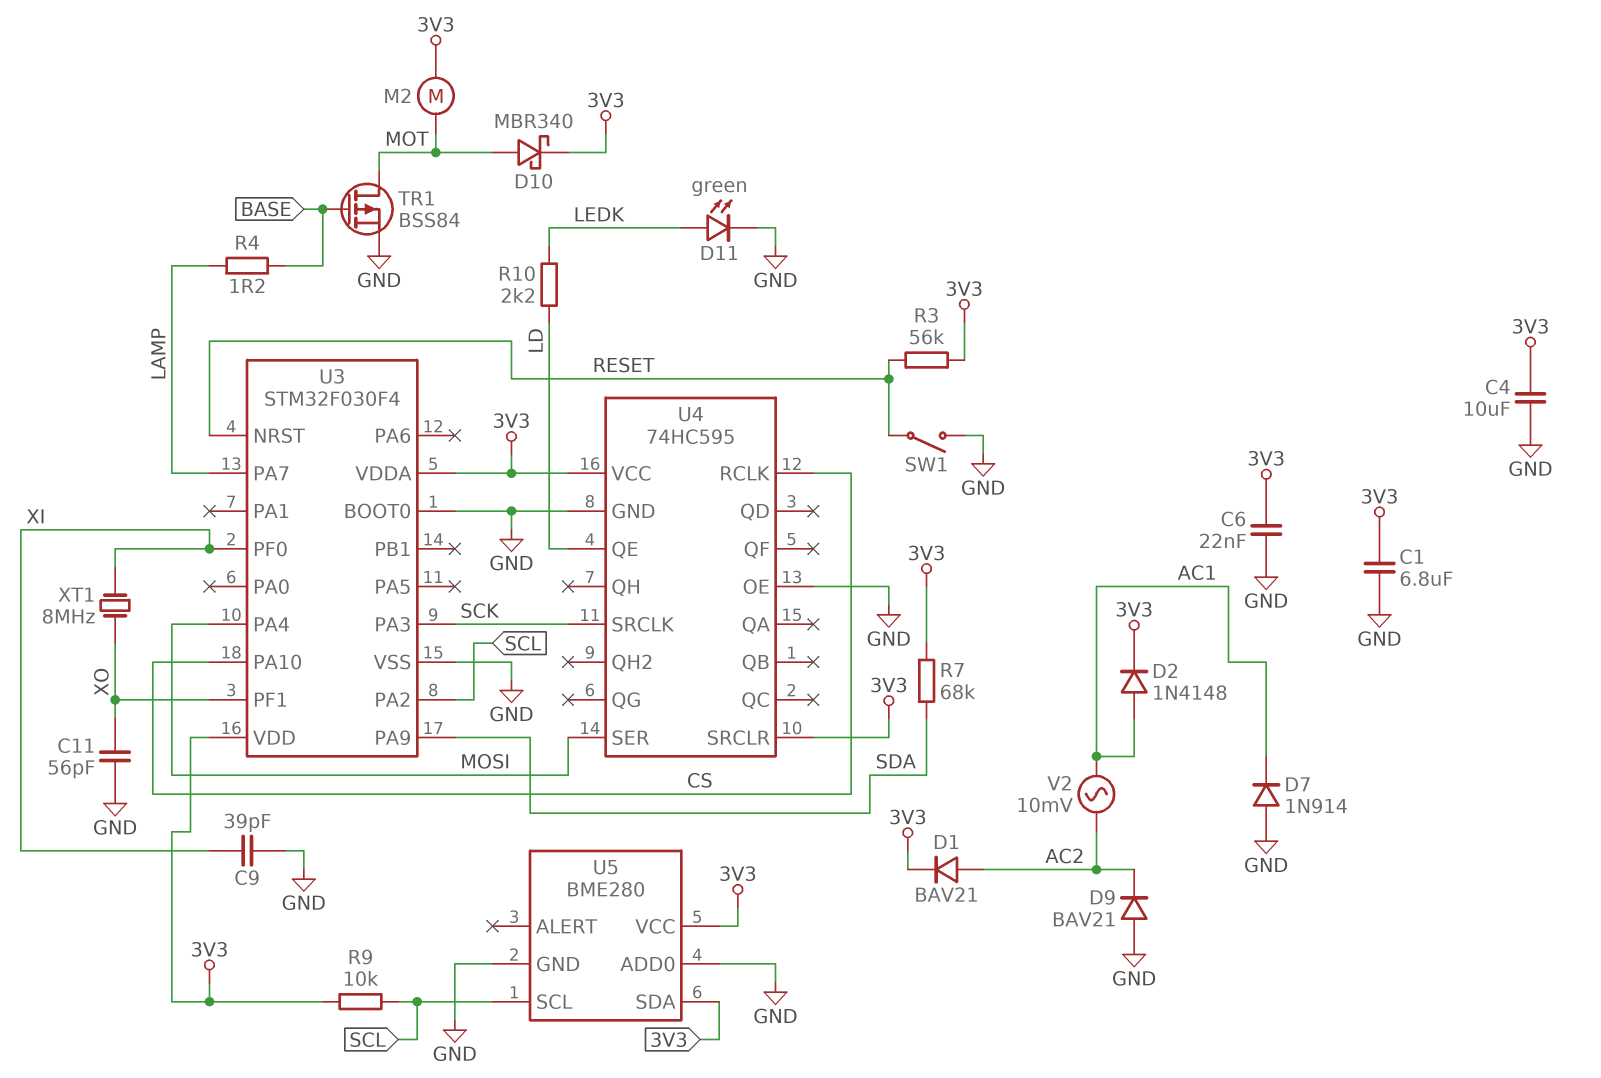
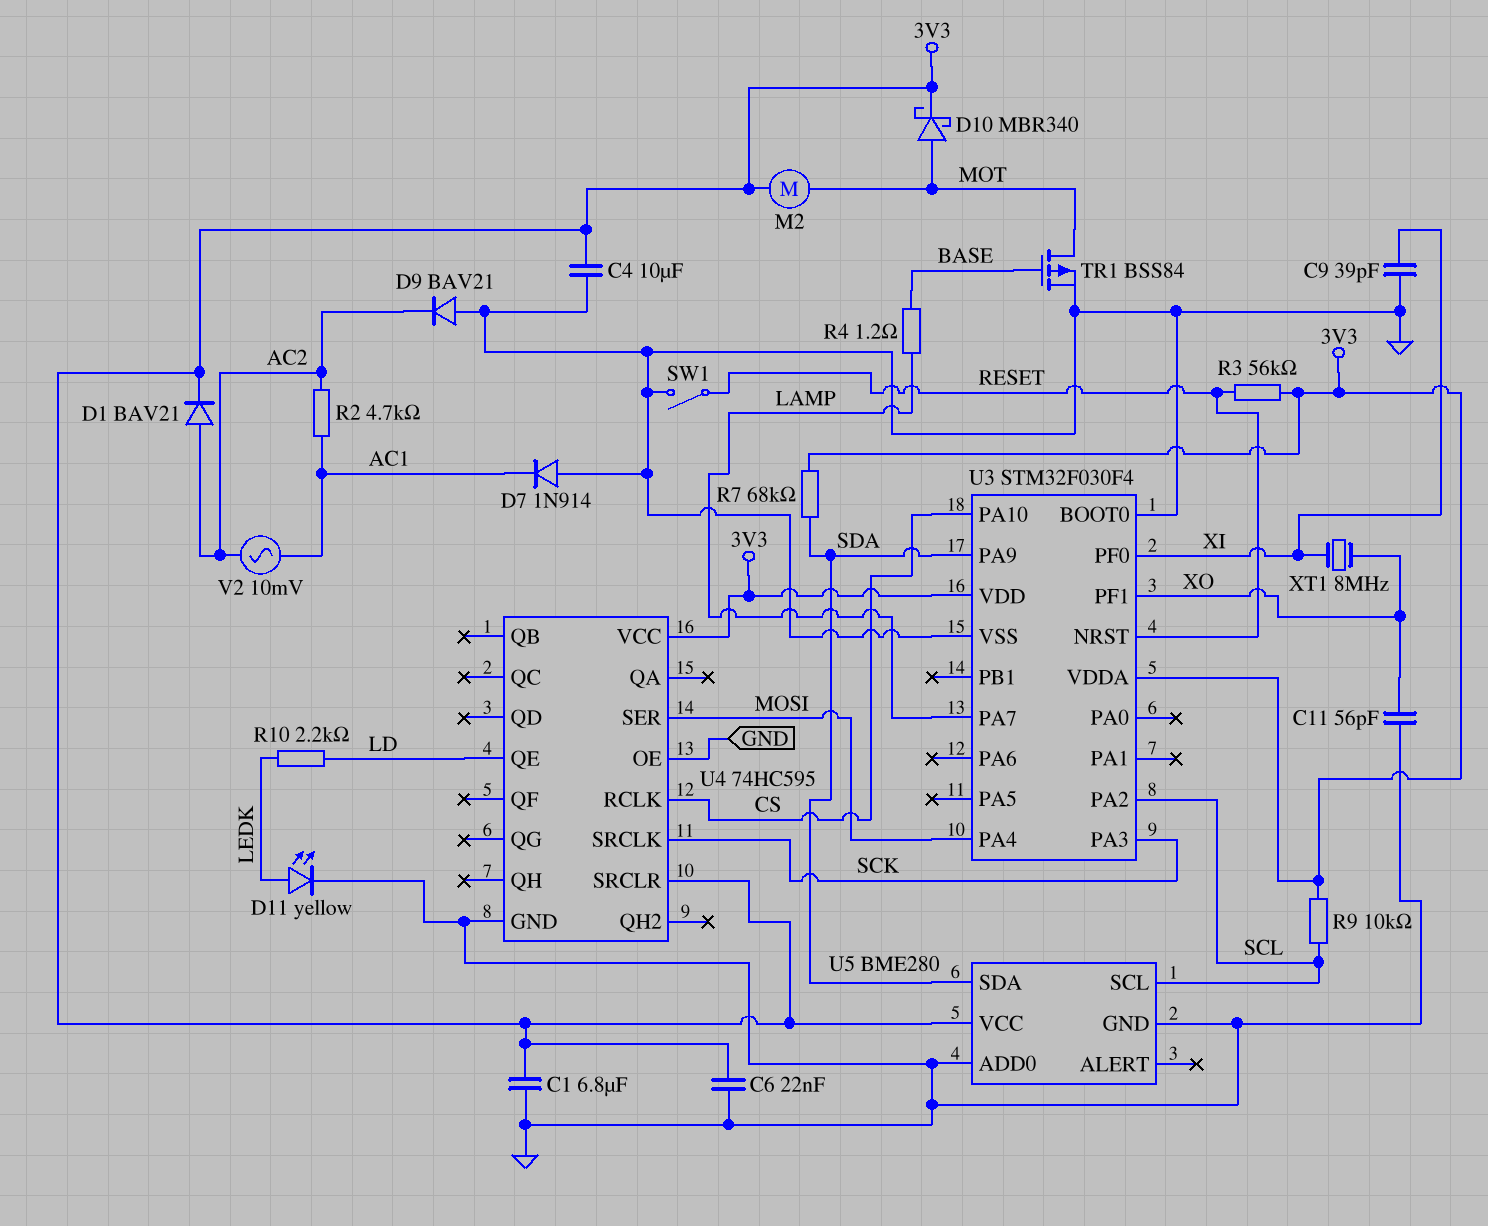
D2: diode 1N4148 (A AC1, K 3V3) -> none
D11: LED green (A LEDK, K GND) -> LED yellow (A LEDK, K GND)
R2: none -> 4.7k (AC1, AC2)
U5 pin SDA: 3V3 -> SDA

